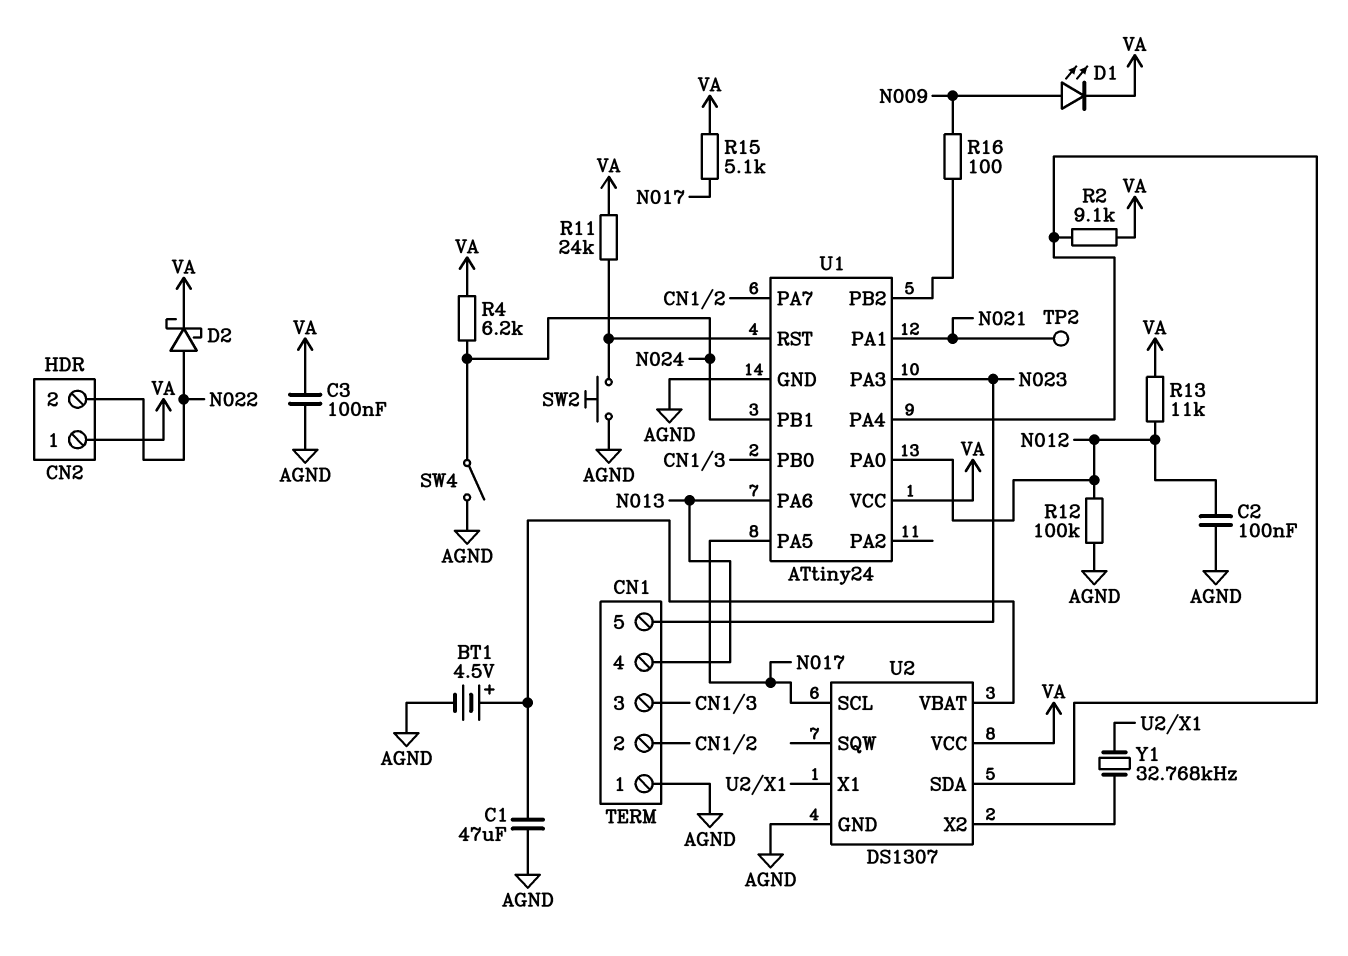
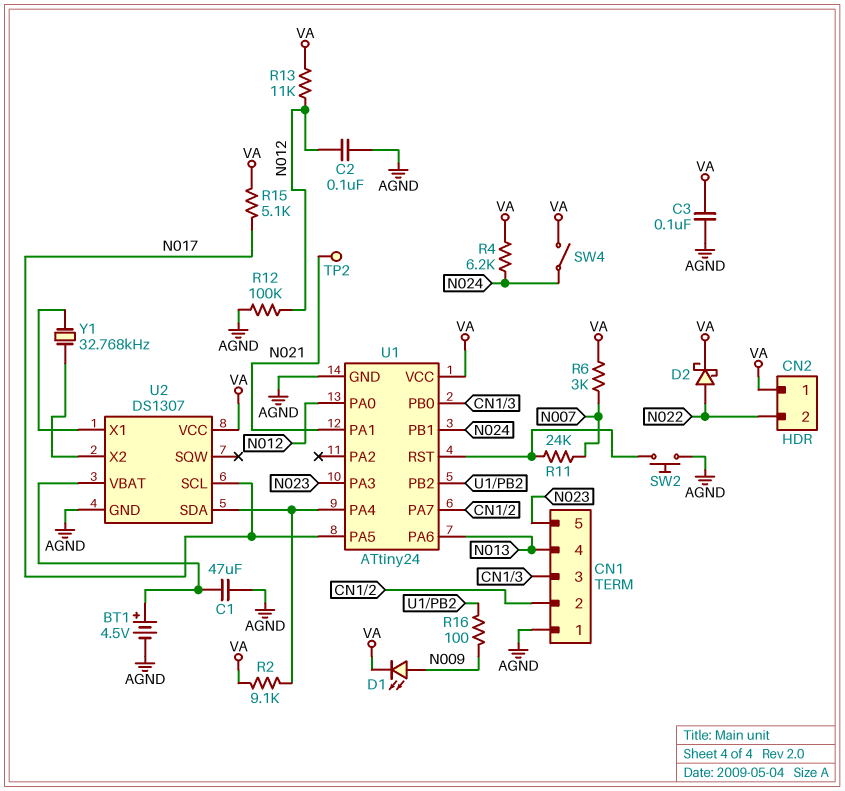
R6: none -> 3k (N007, VA)
R11: 24k (U1/RST, VA) -> 24k (N007, U1/RST)
SW4: switch (AGND, N024) -> switch (N024, VA)

